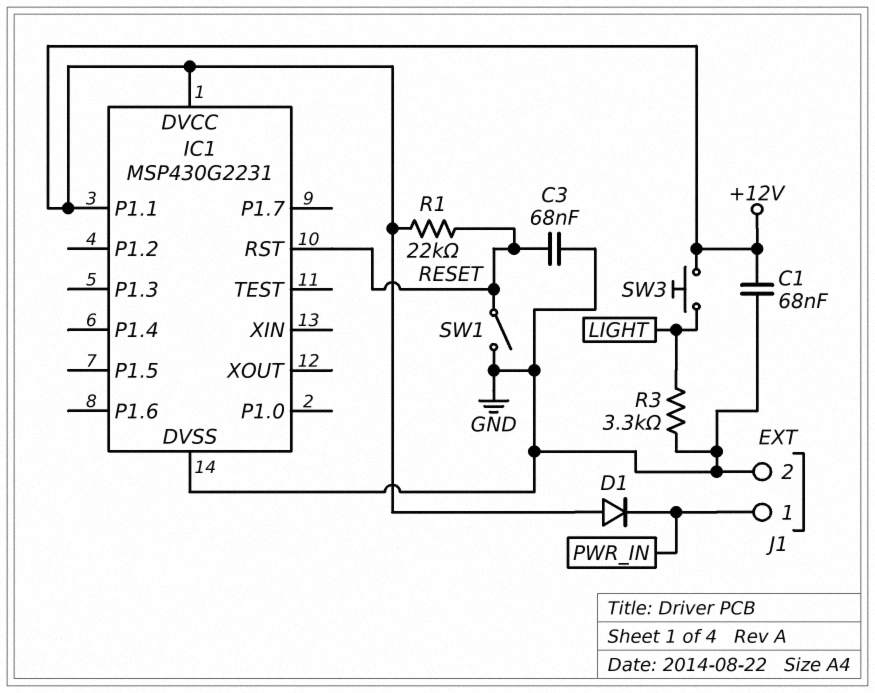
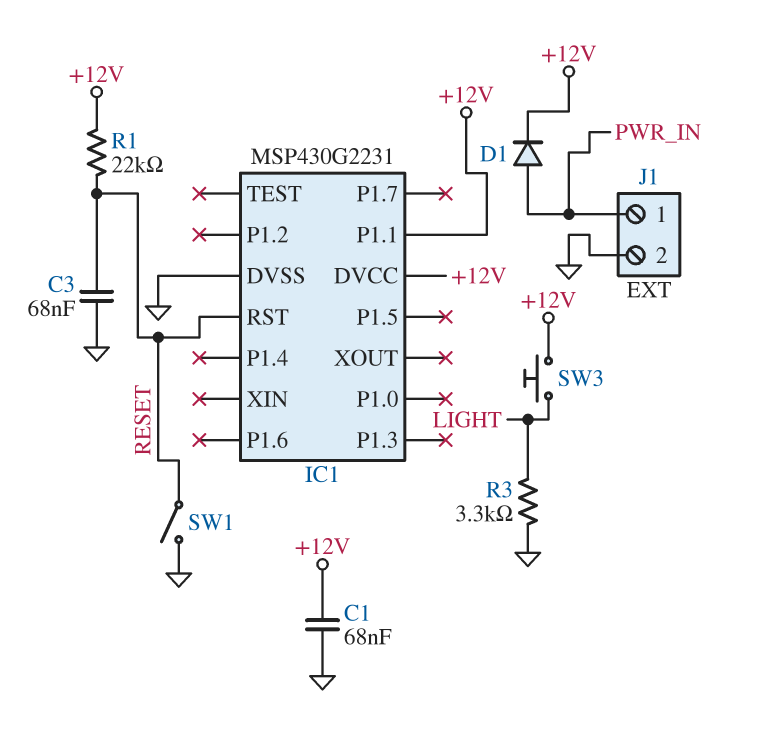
D1: diode (A +12V, K PWR_IN) -> diode (A PWR_IN, K +12V)

